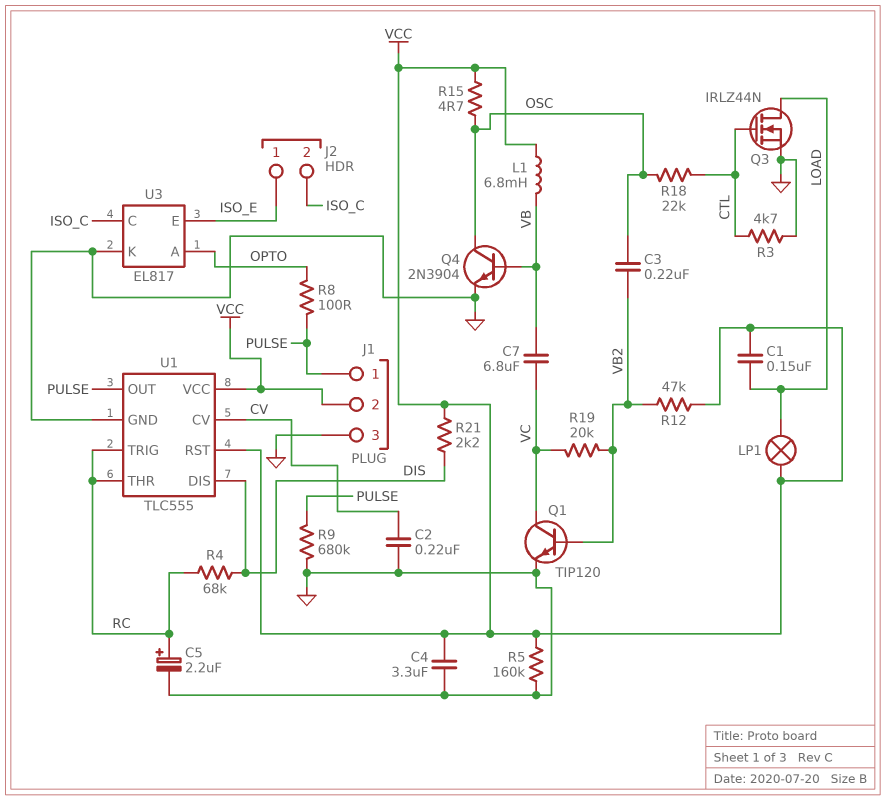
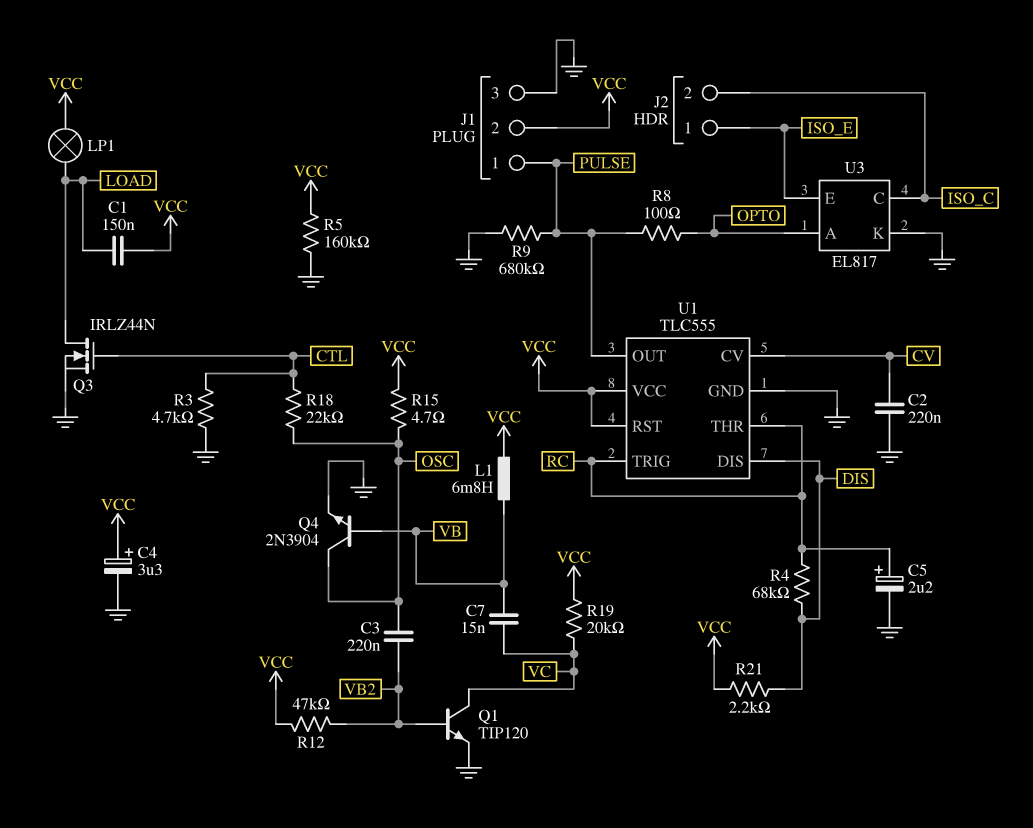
C4: 3.3uF (GND, VCC) -> 3.3uF (plus VCC, minus GND)
C7: 6.8uF (VB, VC) -> 15nF (VB, VC)
R19: 20k (VB2, VC) -> 20k (VC, VCC)

